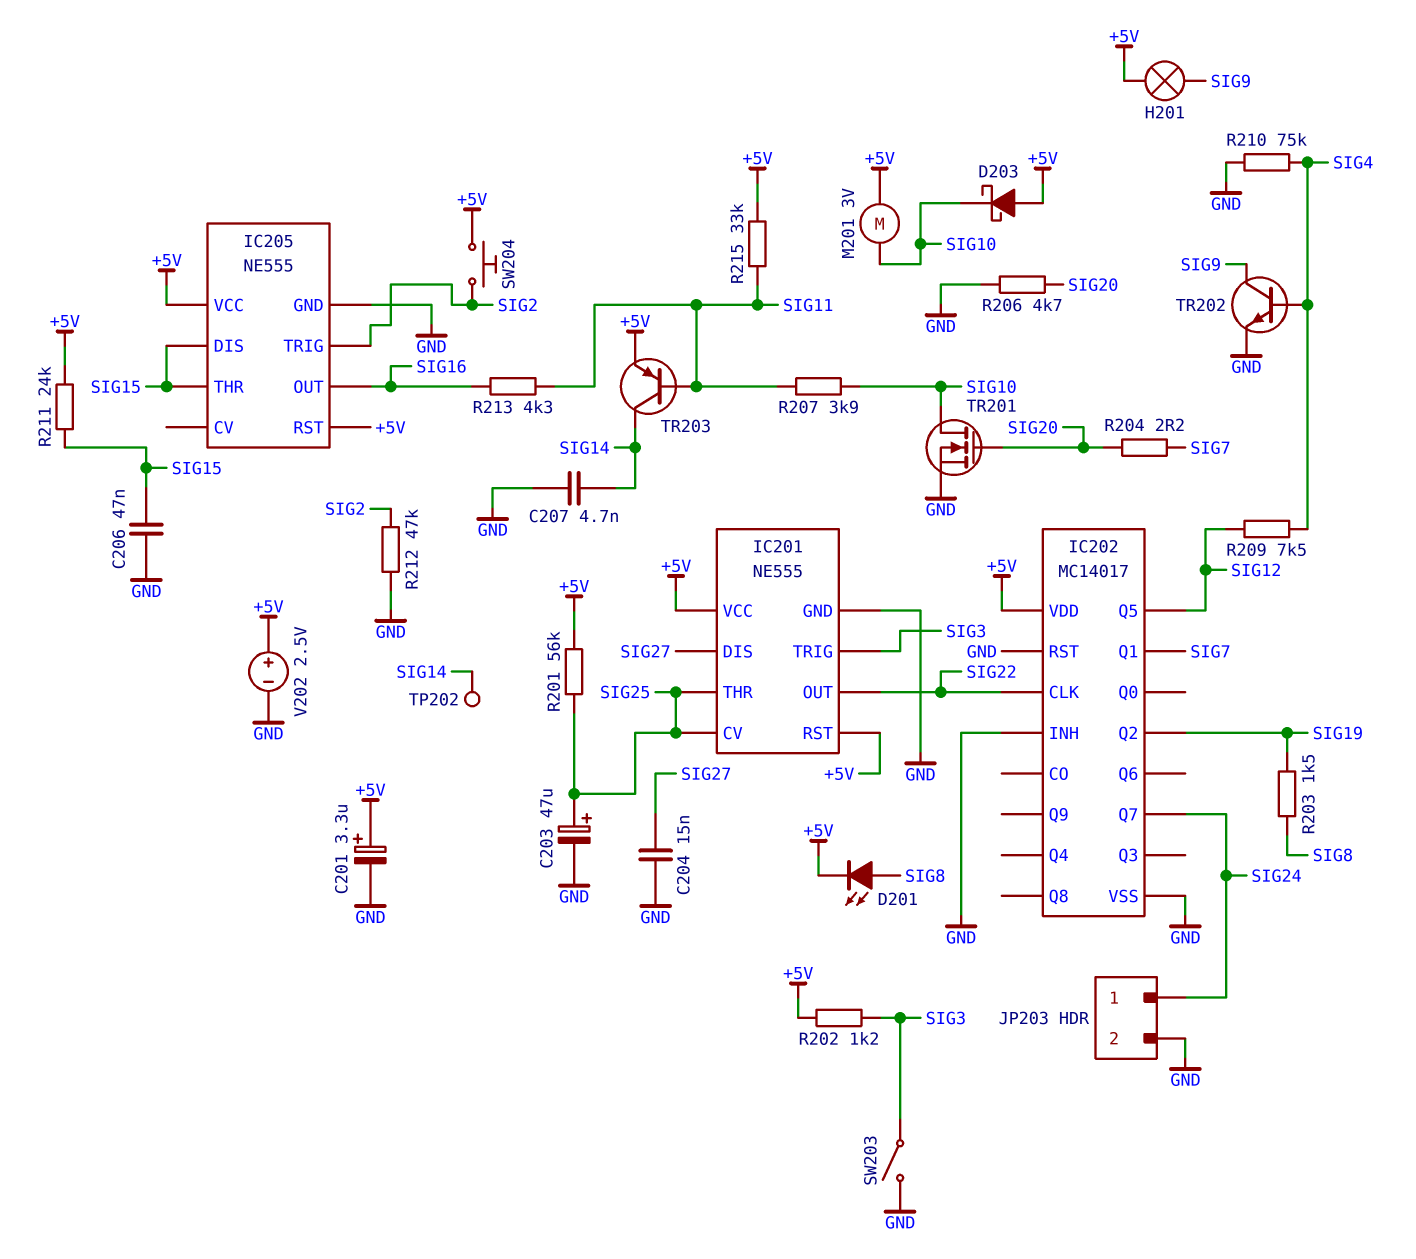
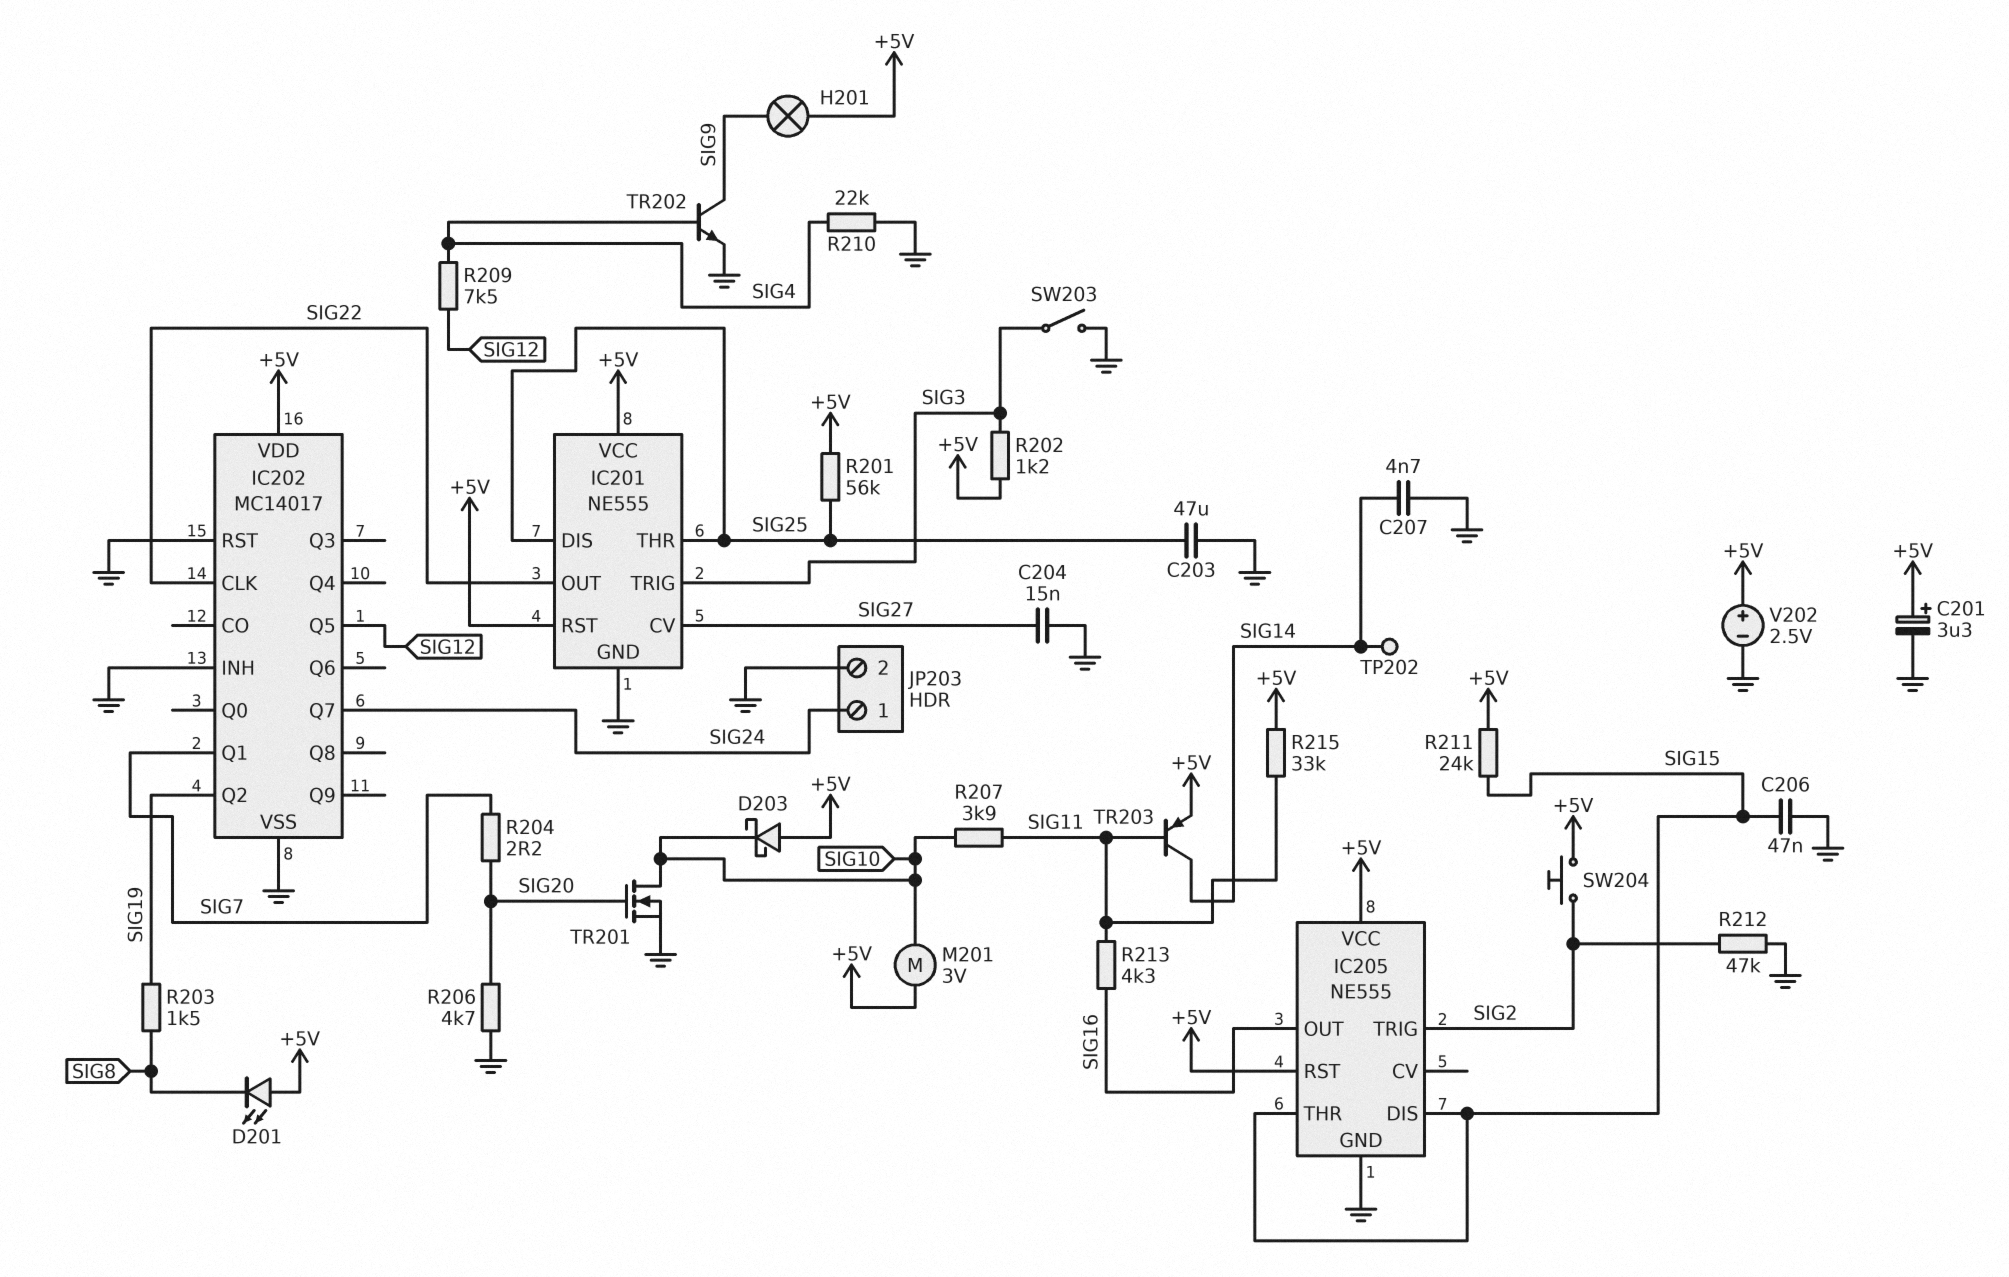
C203: 47uF (plus SIG25, minus GND) -> 47uF (GND, SIG25)
D201: LED (A SIG8, K +5V) -> LED (A +5V, K SIG8)
IC201 pin CV: SIG25 -> SIG27
IC201 pin DIS: SIG27 -> SIG25
R210: 75k (GND, SIG4) -> 22k (GND, SIG4)

